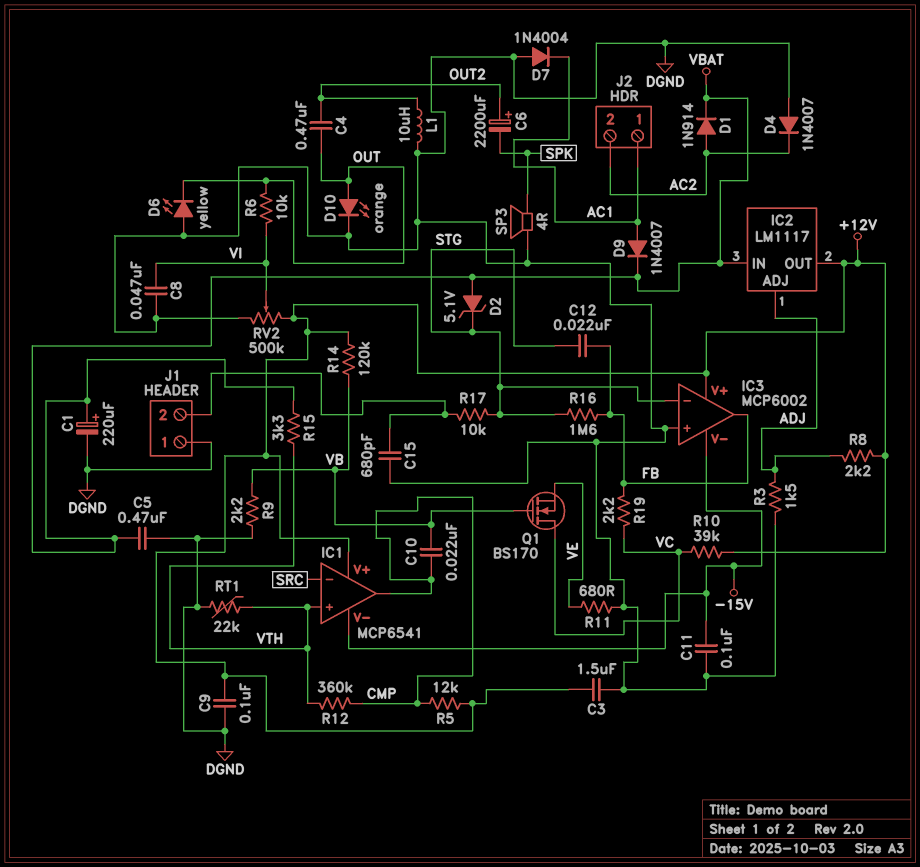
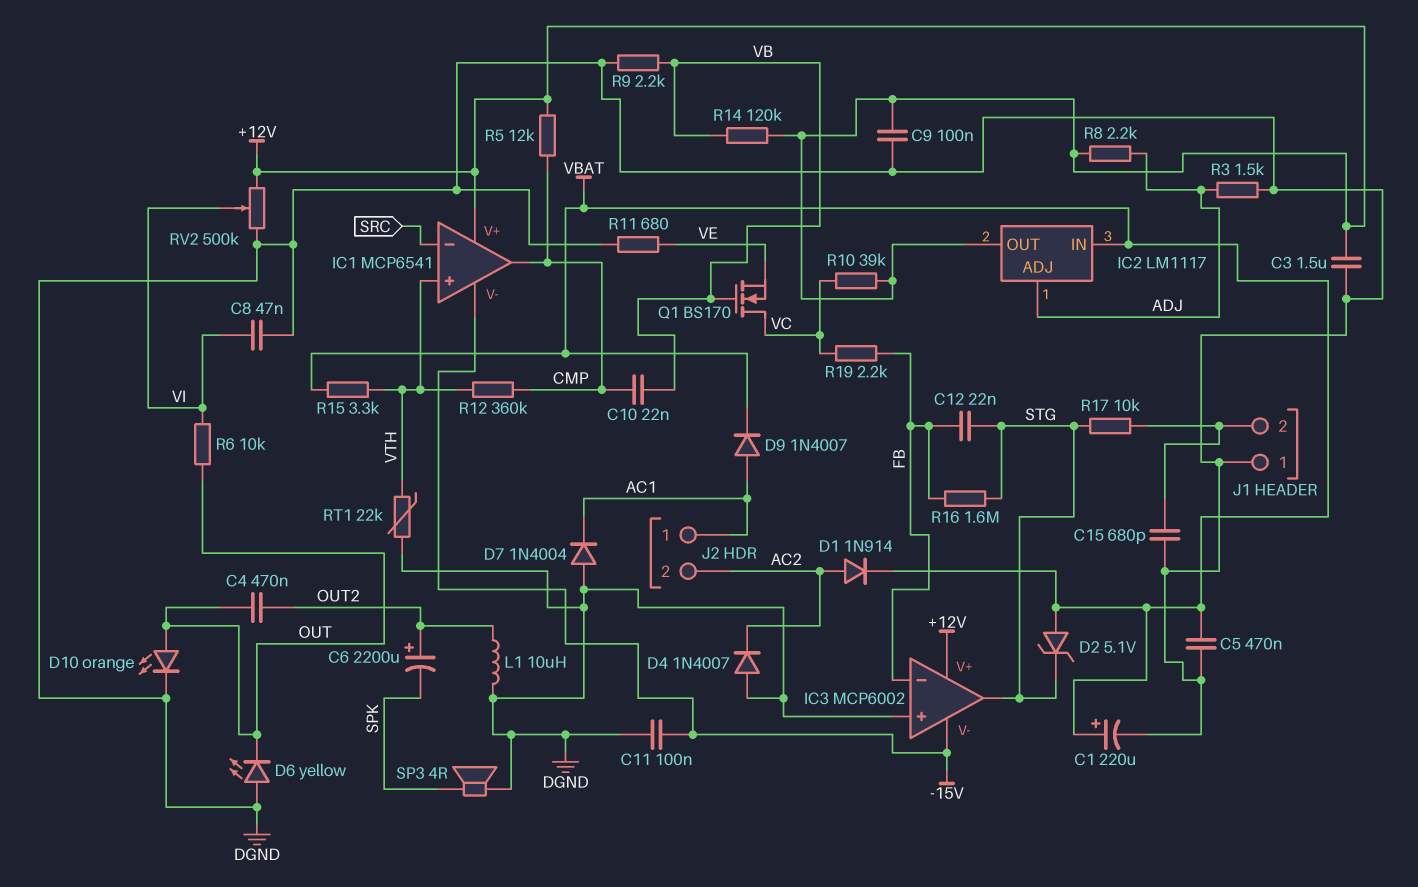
IC3 pin in-: STG -> FB
IC3 pin out: FB -> STG

